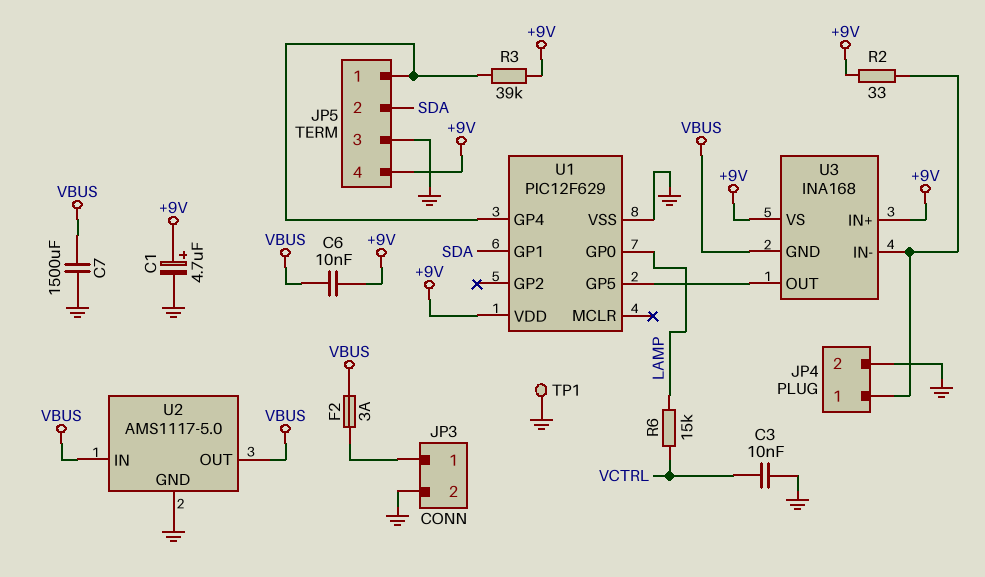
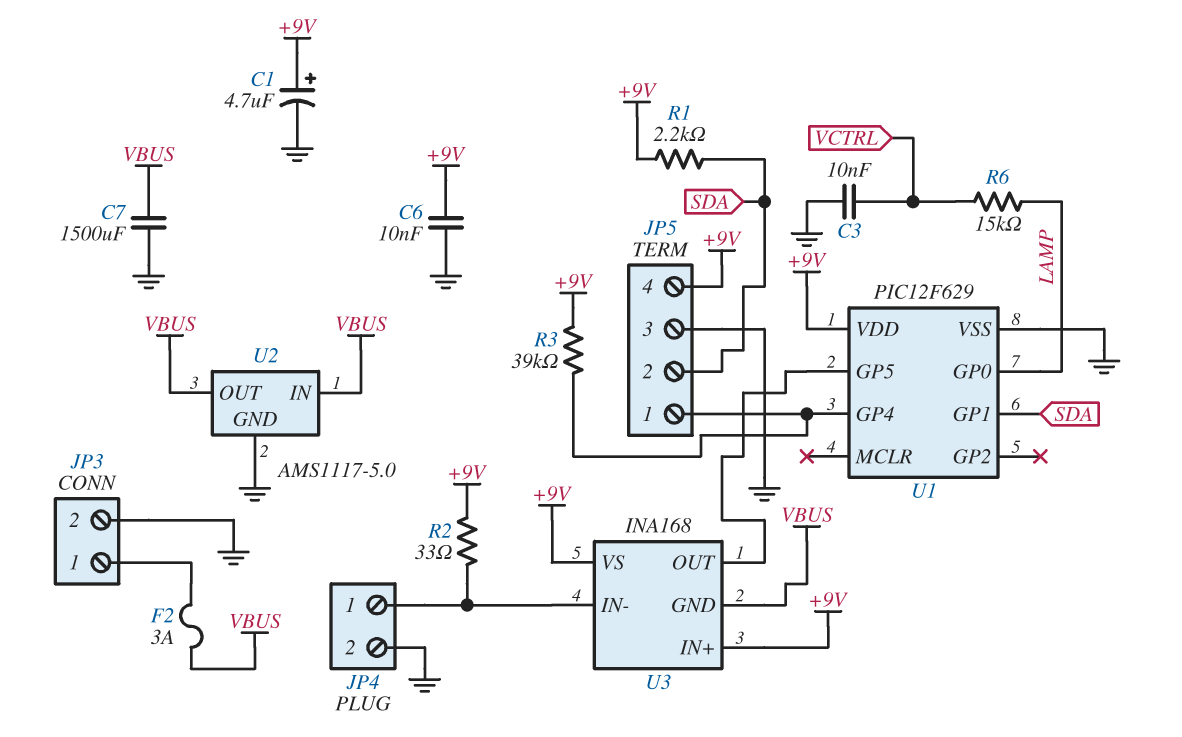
C6: 10nF (+9V, VBUS) -> 10nF (+9V, GND)
R1: none -> 2.2k (+9V, SDA)
TP1: test point (GND) -> none

